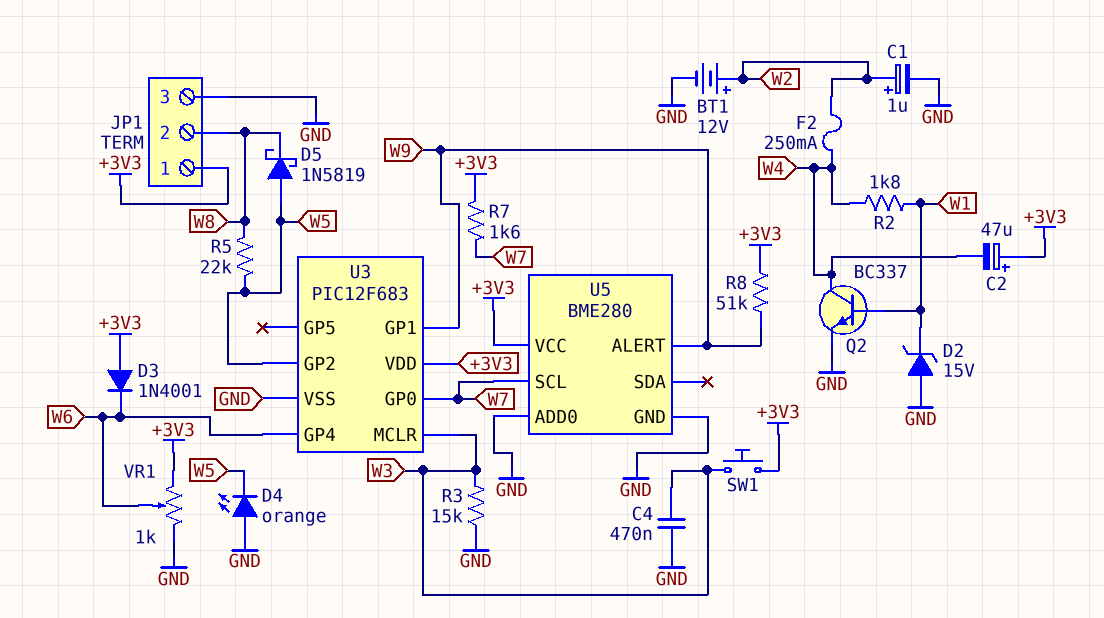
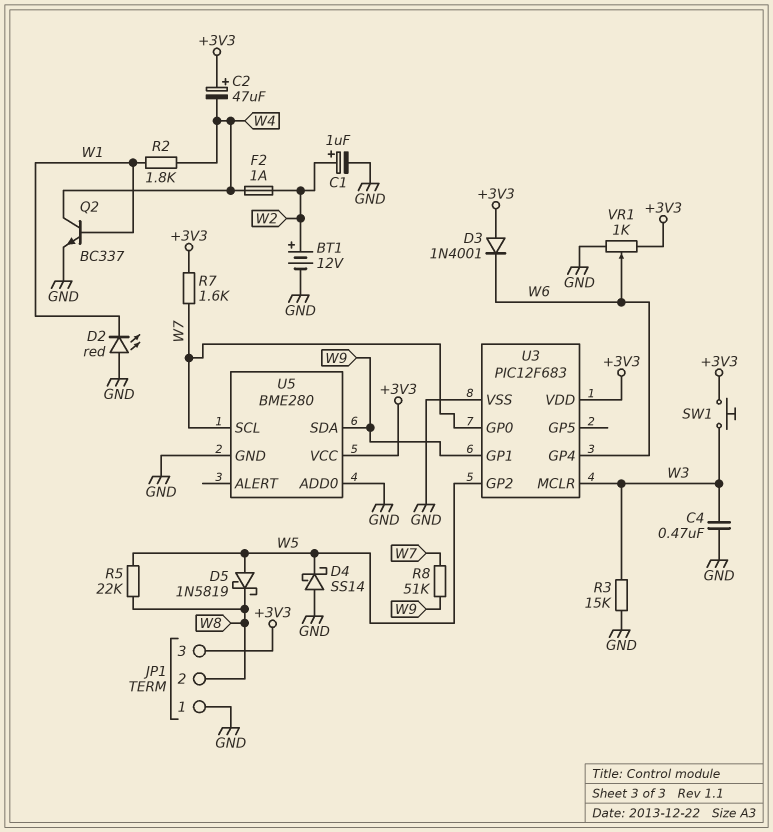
D2: zener 15V (A GND, K W1) -> LED red (A GND, K W1)
D4: LED orange (A GND, K W5) -> schottky SS14 (A GND, K W5)
F2: 250mA (W2, W4) -> 1A (W2, W4)
JP1 pin 1: +3V3 -> GND
JP1 pin 3: GND -> +3V3
R8: 51k (+3V3, W9) -> 51k (W7, W9)
U5 pin ALERT: W9 -> none
U5 pin SDA: none -> W9

